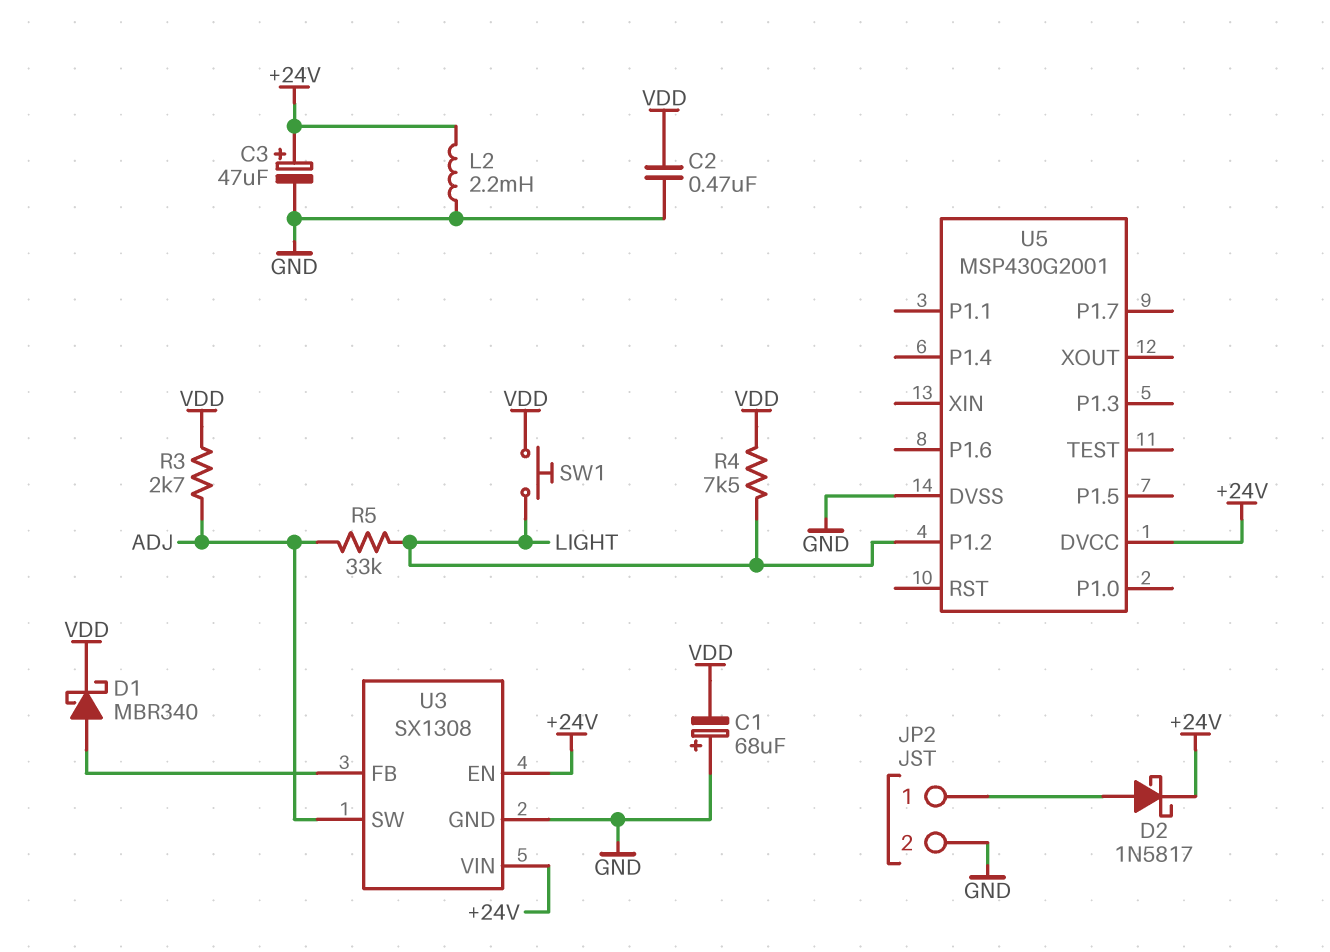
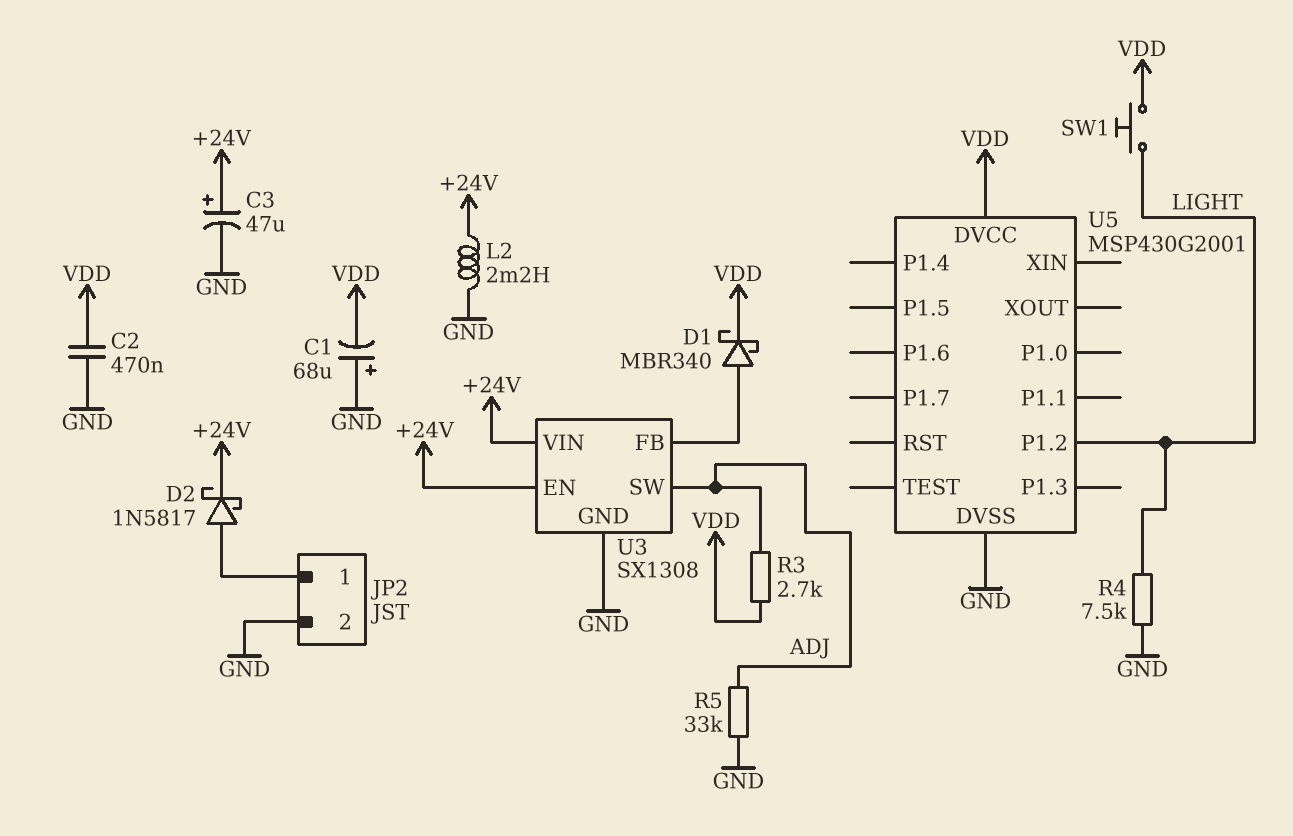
R4: 7.5k (LIGHT, VDD) -> 7.5k (GND, LIGHT)
R5: 33k (ADJ, LIGHT) -> 33k (ADJ, GND)
U5 pin DVCC: +24V -> VDD

